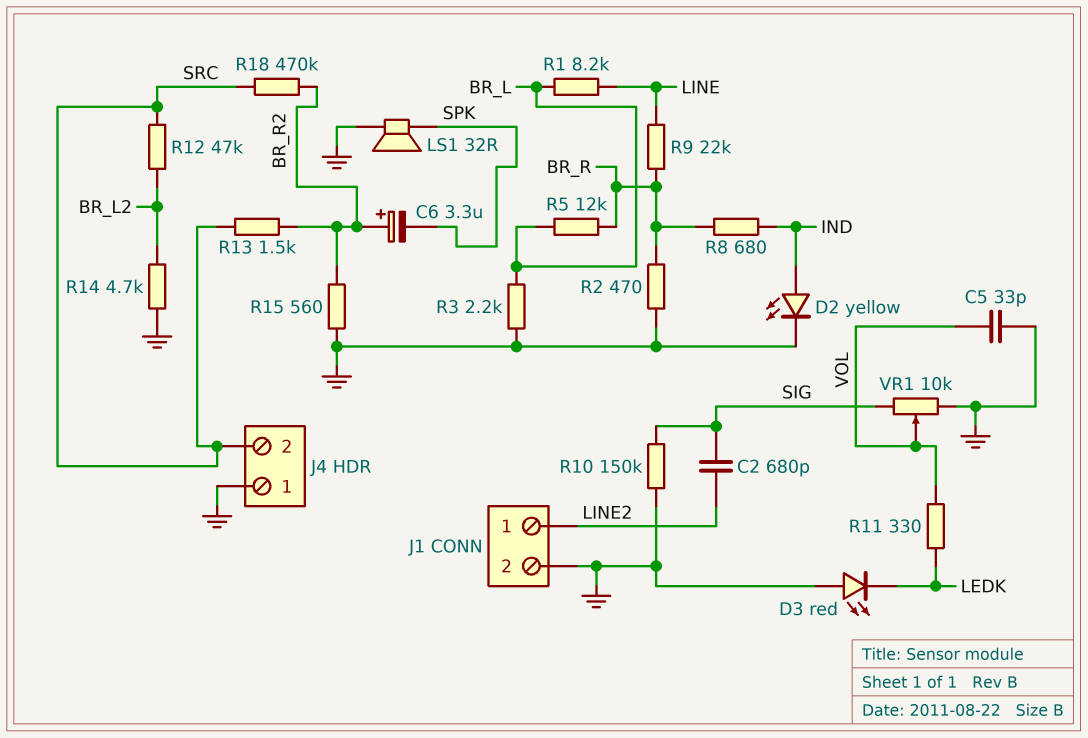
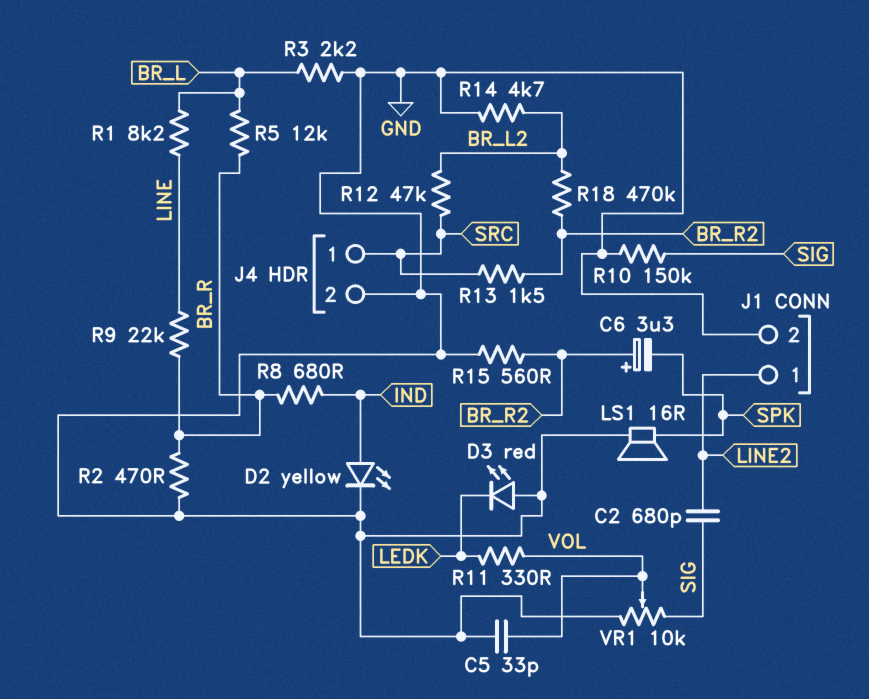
J4 pin 1: GND -> SRC
J4 pin 2: SRC -> GND
LS1: speaker 32R (GND, SPK) -> speaker 16R (GND, SPK)
R18: 470k (BR_R2, SRC) -> 470k (BR_L2, BR_R2)

